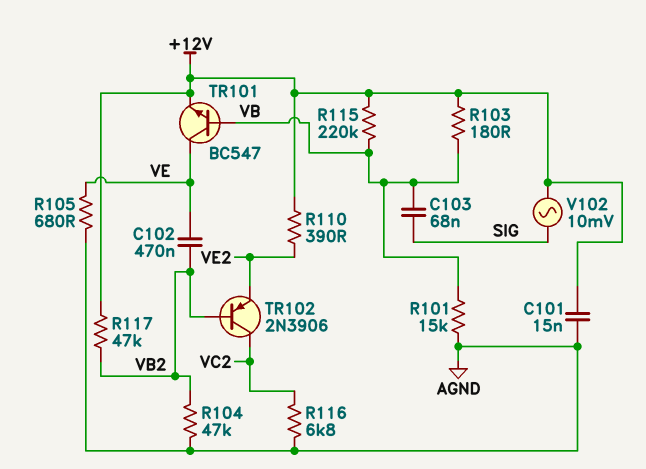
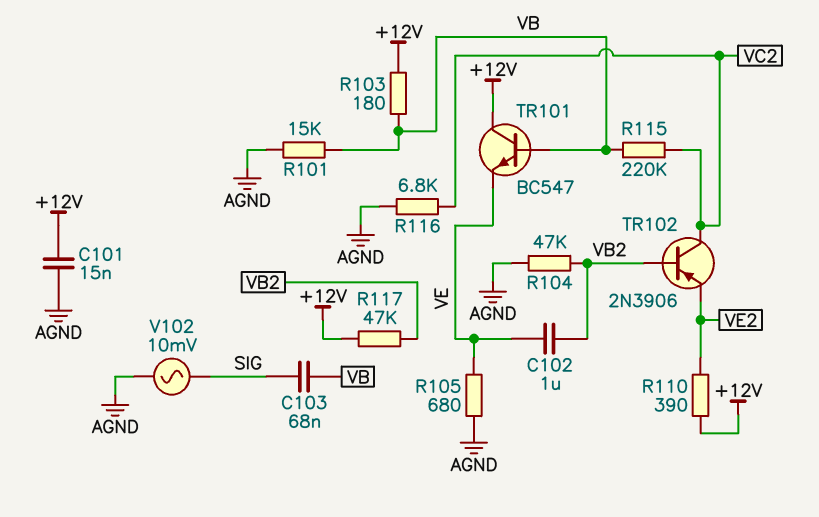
C102: 470nF (VB2, VE) -> 1uF (VB2, VE)
R115: 220k (+12V, VB) -> 220k (VB, VC2)
TR101: NPN BC547 (B VB, C VE, E +12V) -> NPN BC547 (B VB, C +12V, E VE)
V102: AC 10mV (+12V, SIG) -> AC 10mV (AGND, SIG)

